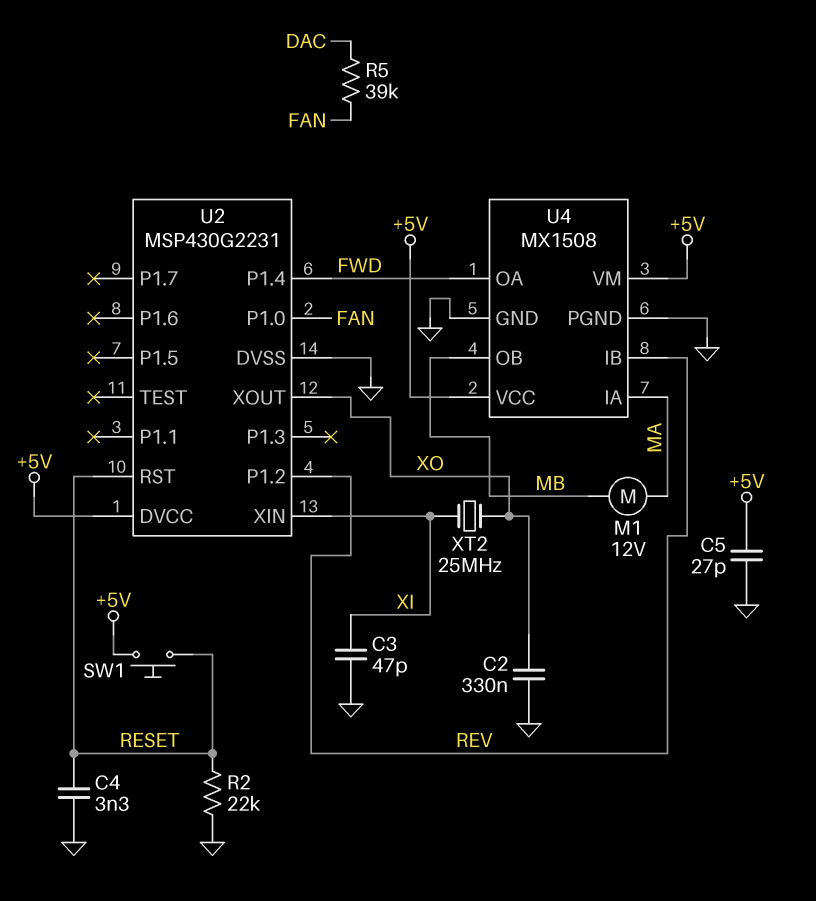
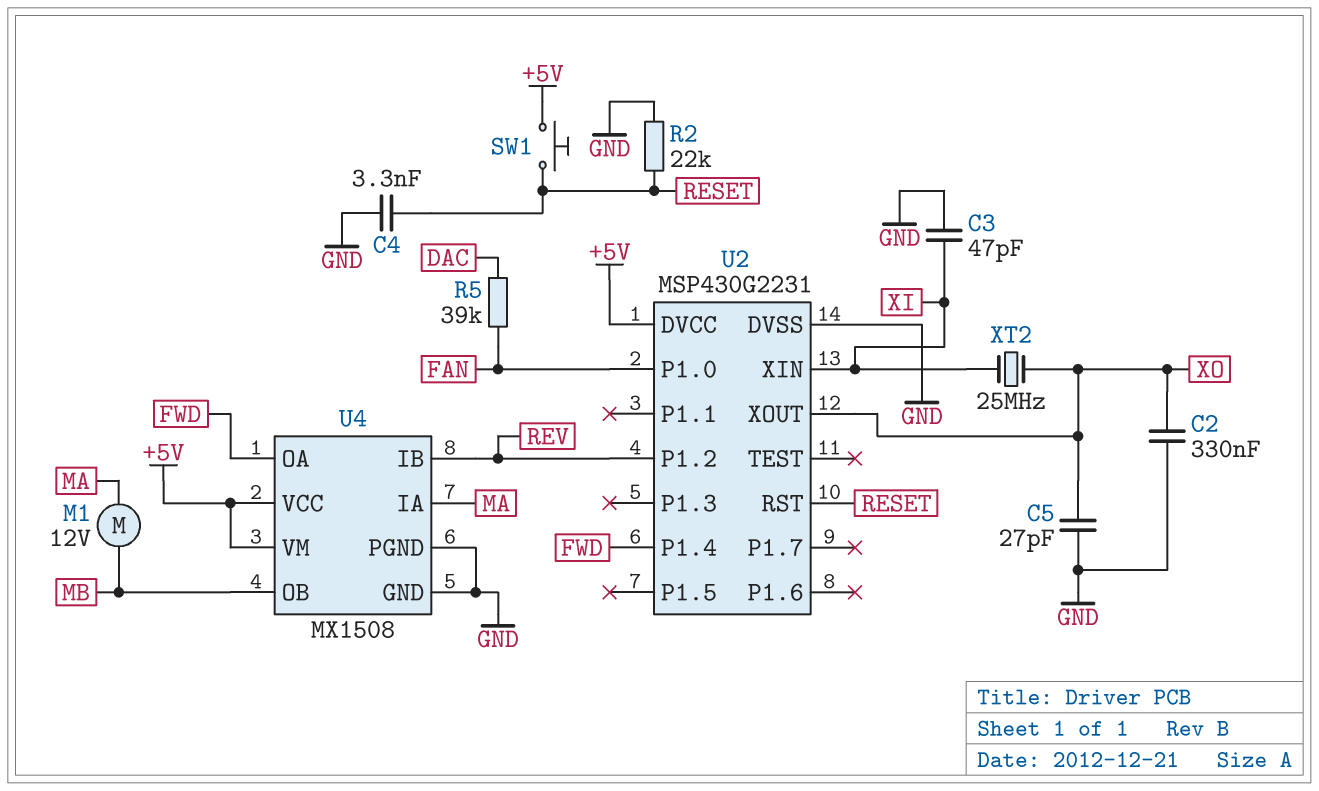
C5: 27pF (+5V, GND) -> 27pF (GND, XO)

